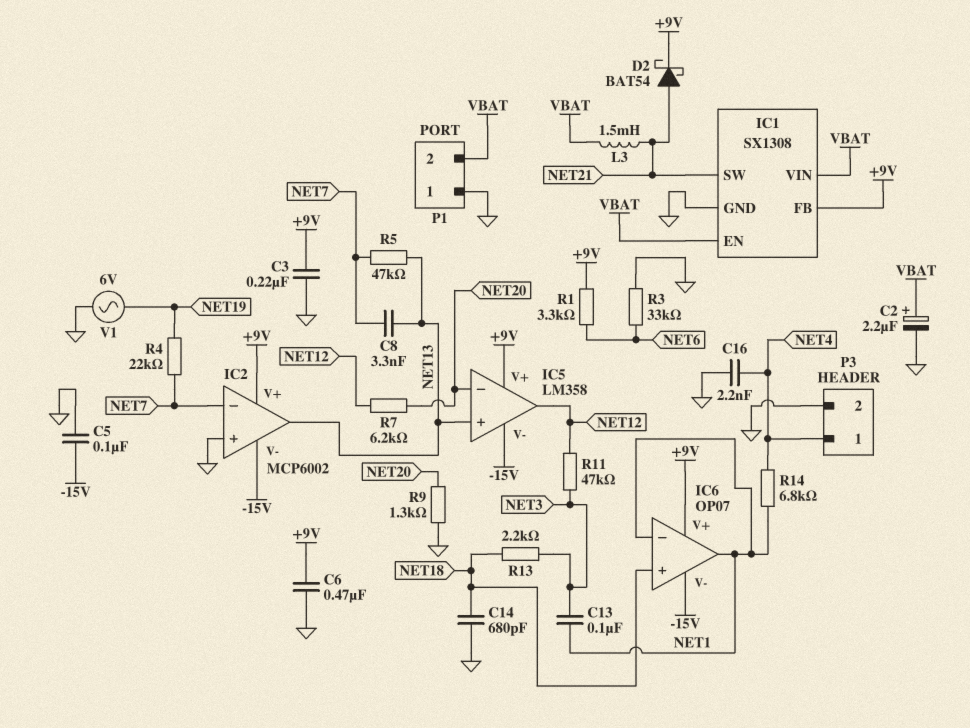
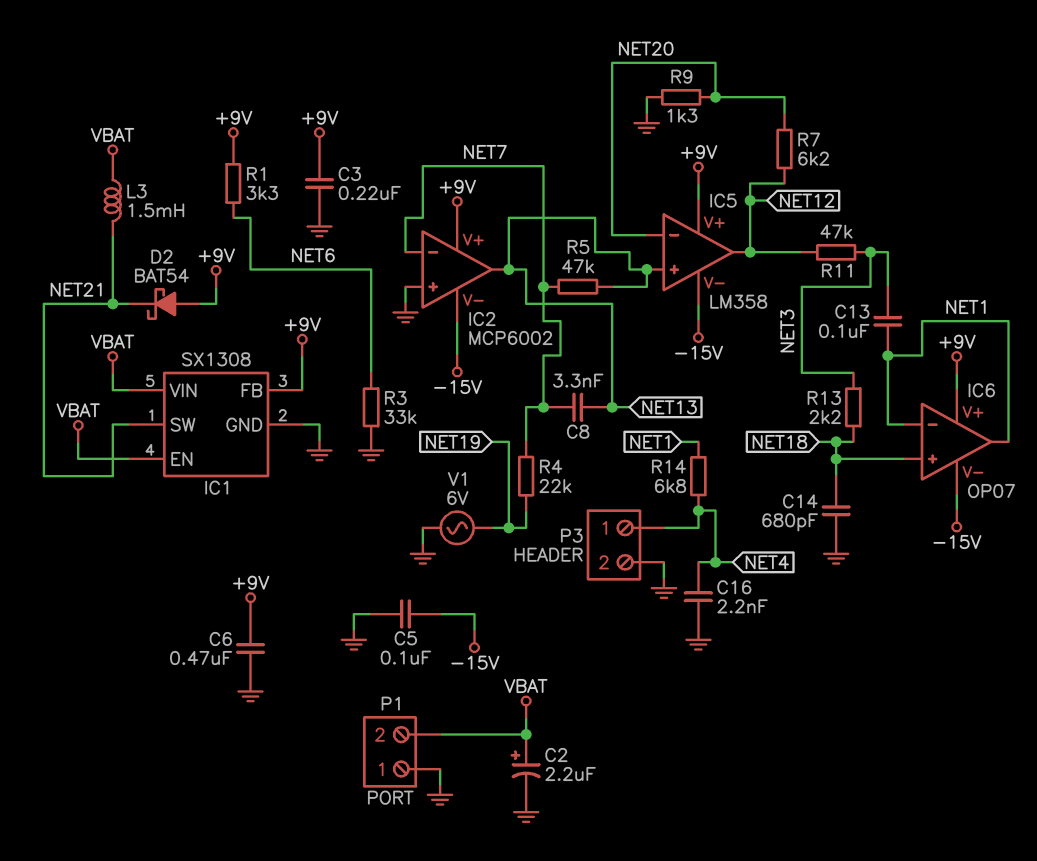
D2: schottky BAT54 (A NET21, K +9V) -> schottky BAT54 (A +9V, K NET21)

